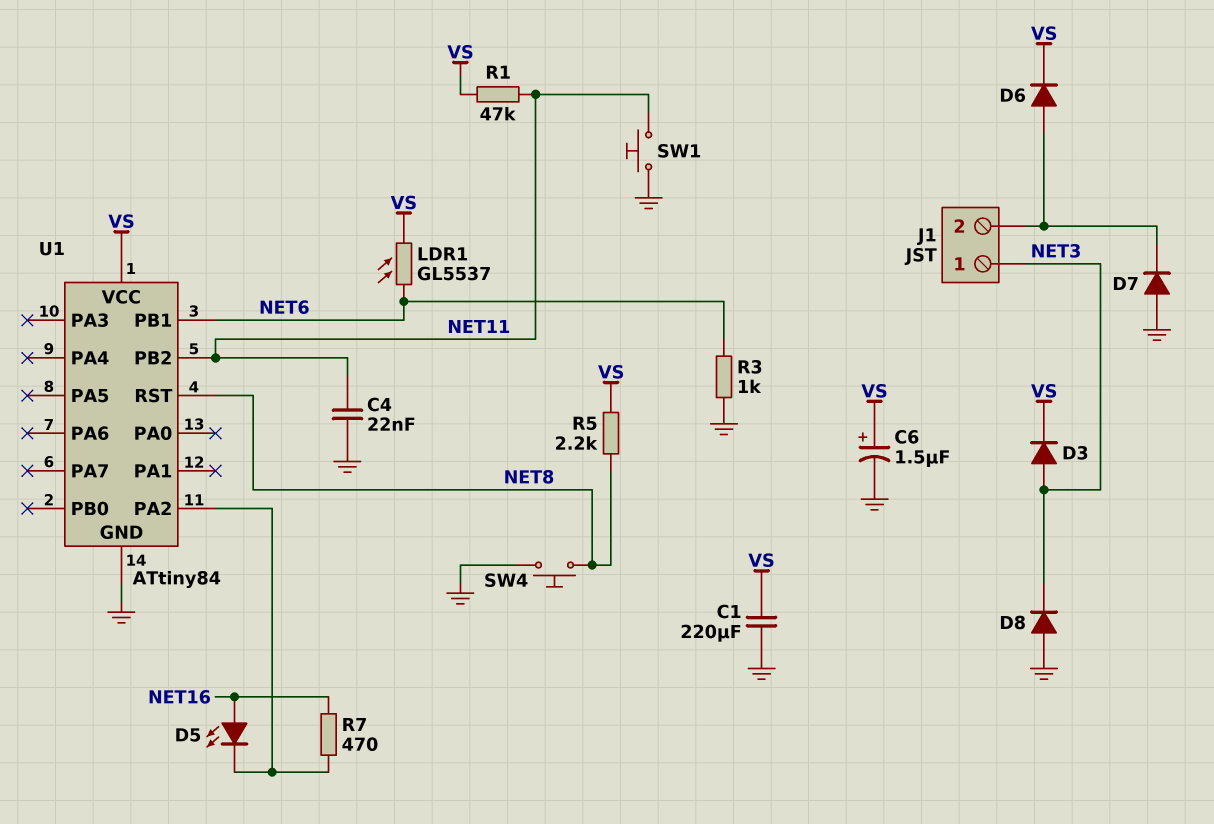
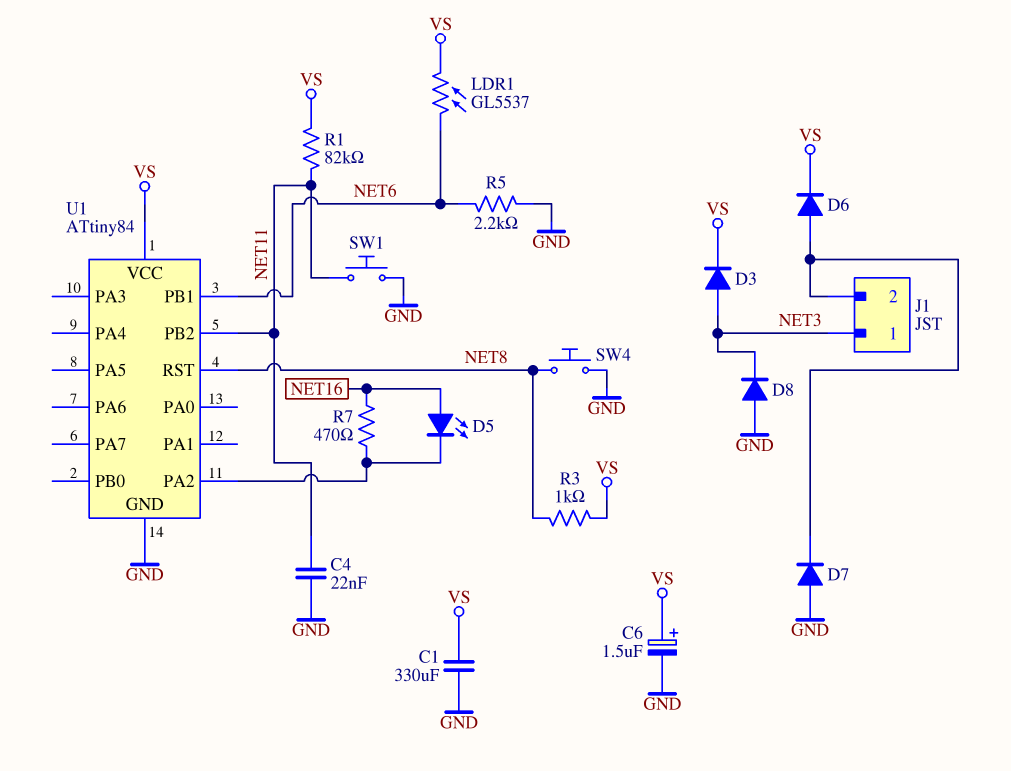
C1: 220uF (GND, VS) -> 330uF (GND, VS)
R1: 47k (NET11, VS) -> 82k (NET11, VS)
R3: 1k (GND, NET6) -> 1k (NET8, VS)
R5: 2.2k (NET8, VS) -> 2.2k (GND, NET6)

